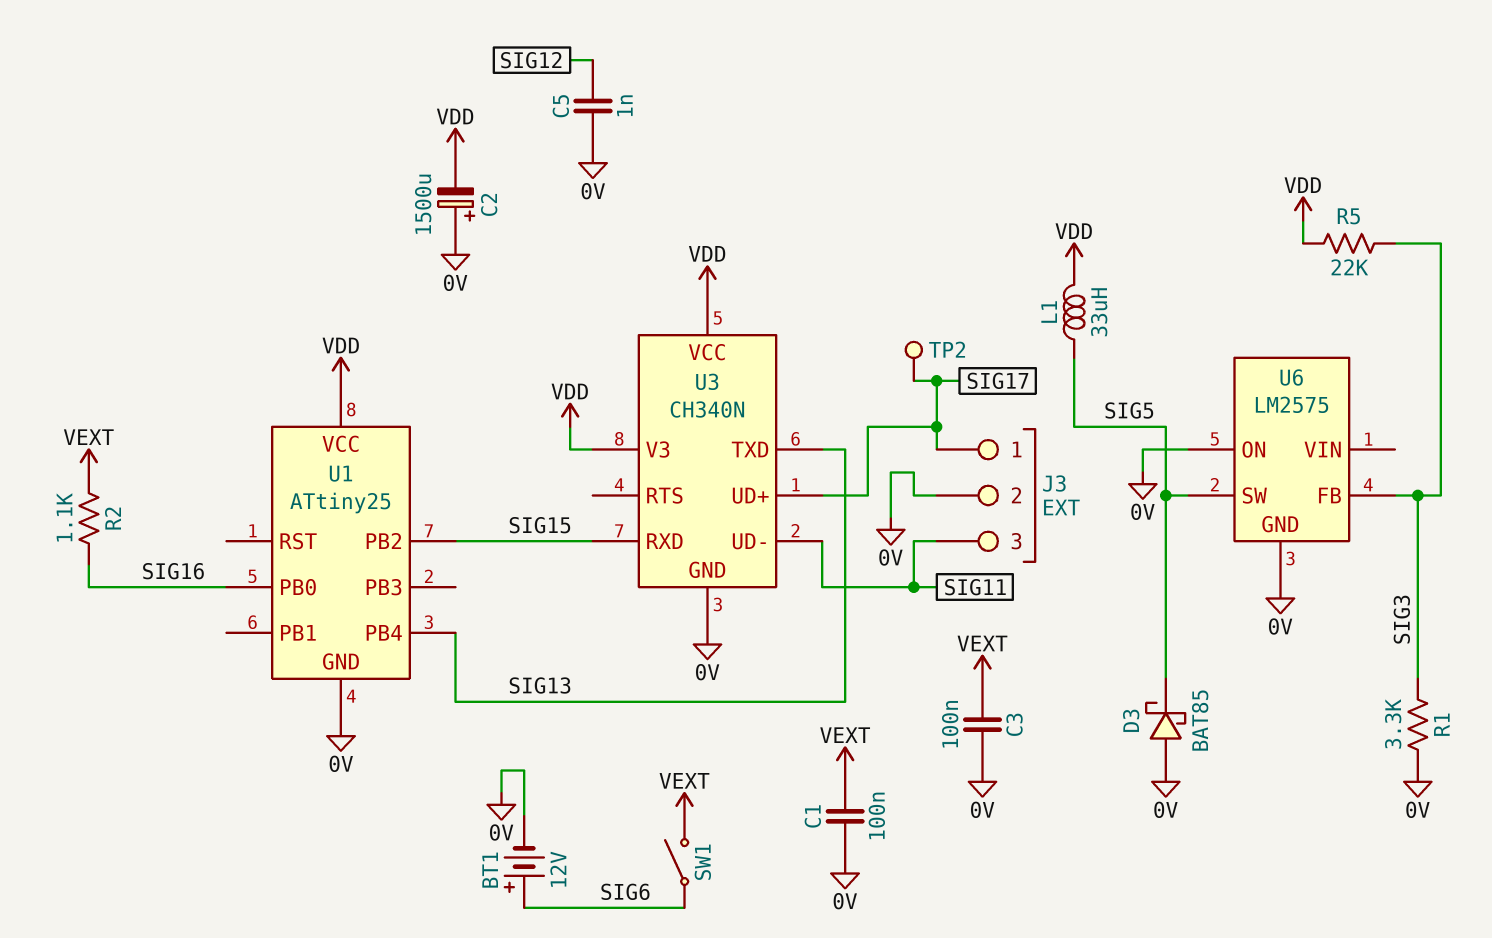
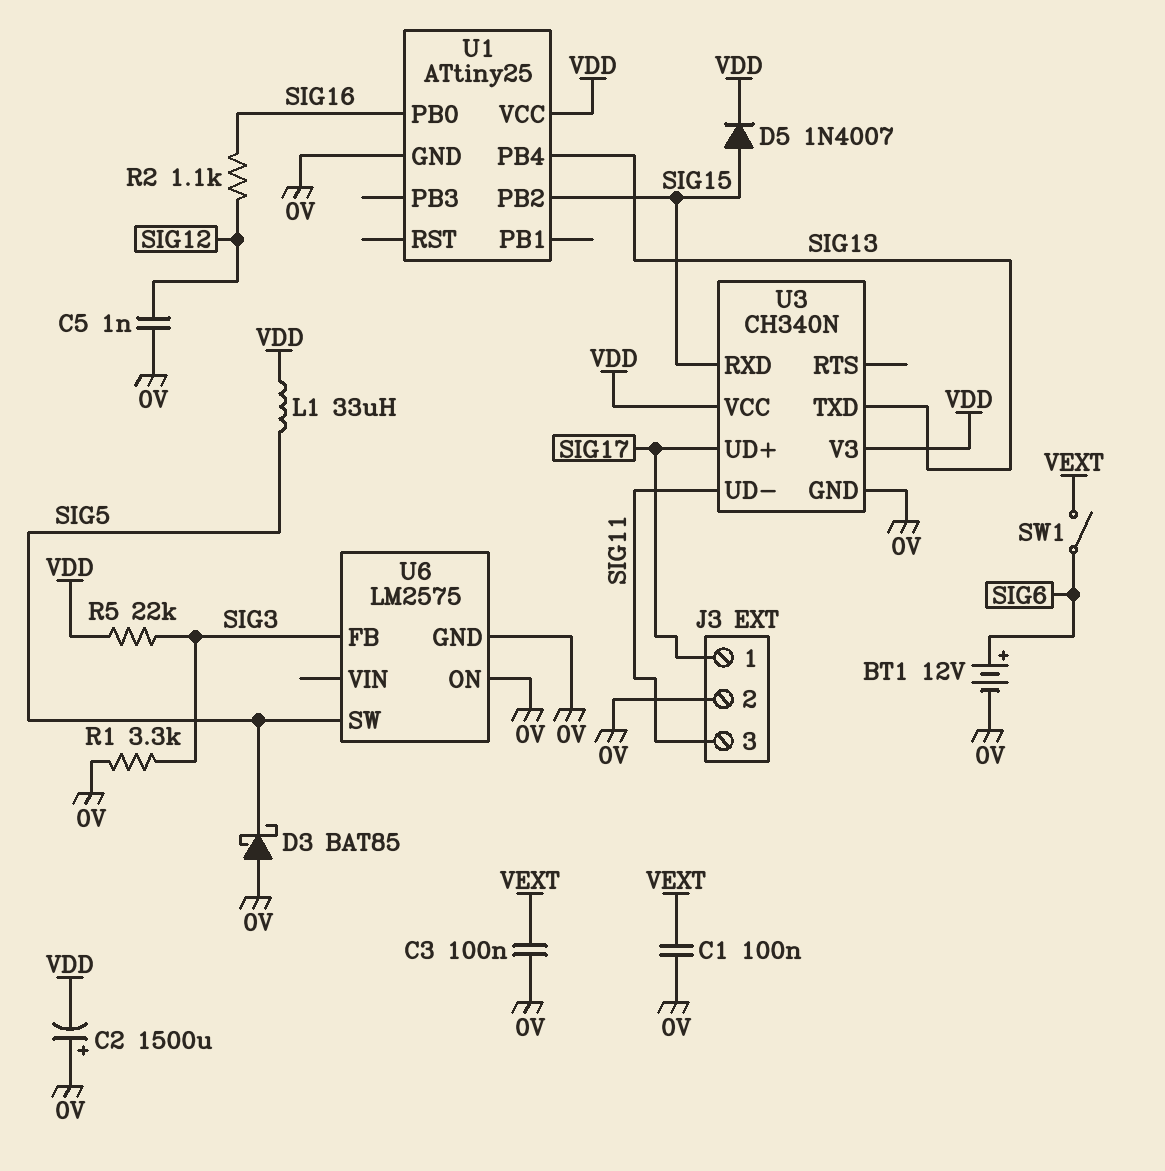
D5: none -> diode 1N4007 (A SIG15, K VDD)
R2: 1.1k (SIG16, VEXT) -> 1.1k (SIG12, SIG16)
TP2: test point (SIG17) -> none

